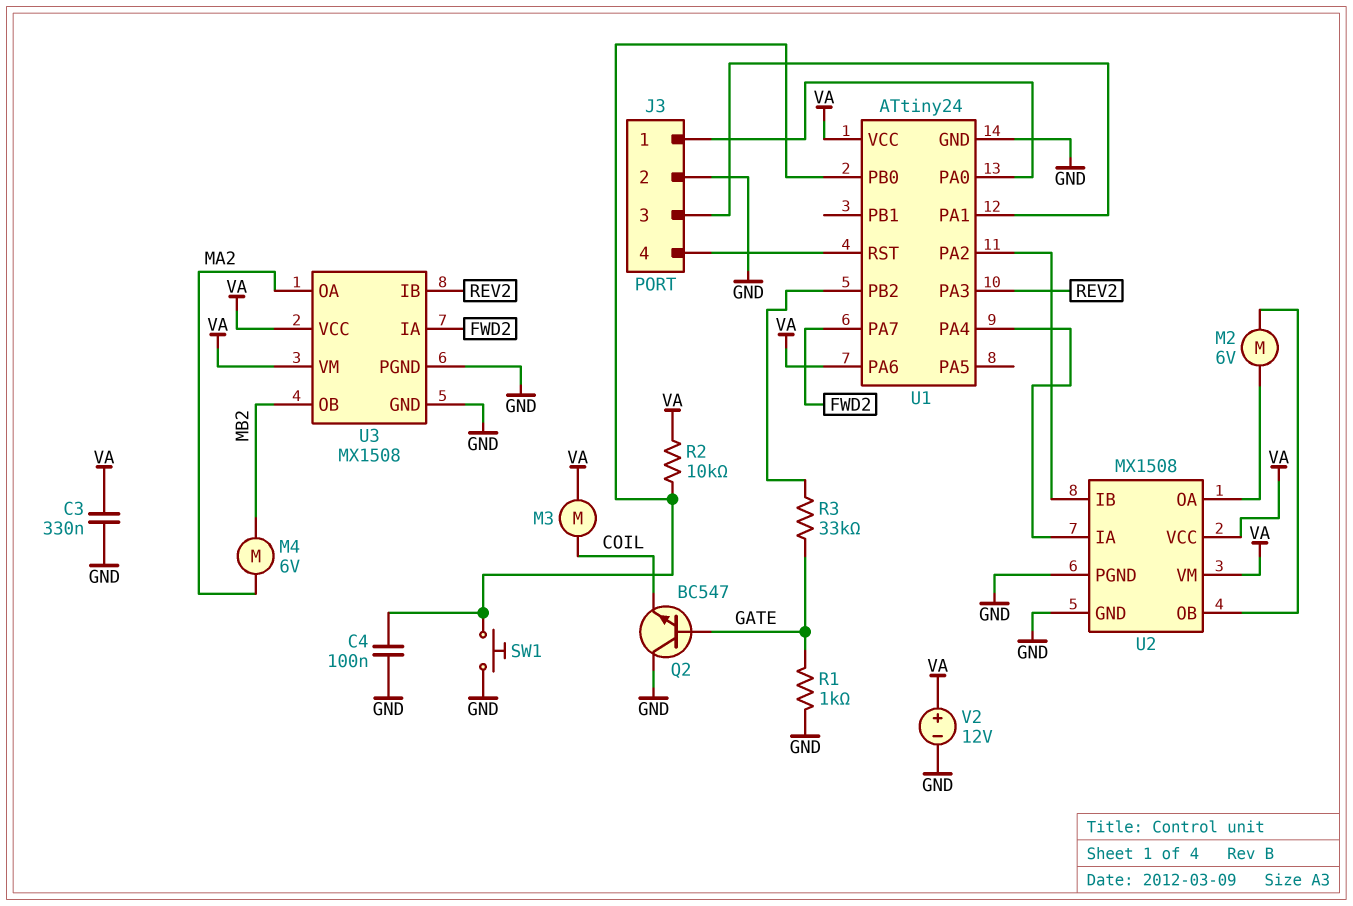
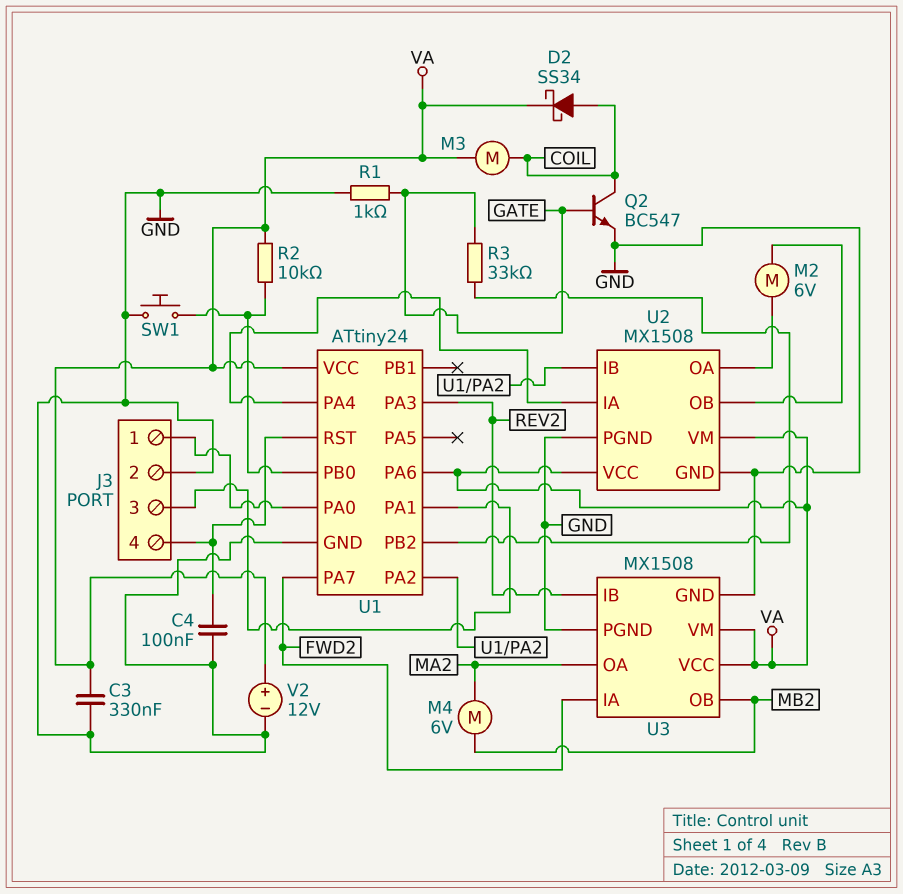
C4: 100nF (GND, U1/PB0) -> 100nF (GND, J3/4)
D2: none -> schottky SS34 (A COIL, K VA)
Q2: NPN BC547 (B GATE, C GND, E COIL) -> NPN BC547 (B GATE, C COIL, E GND)

